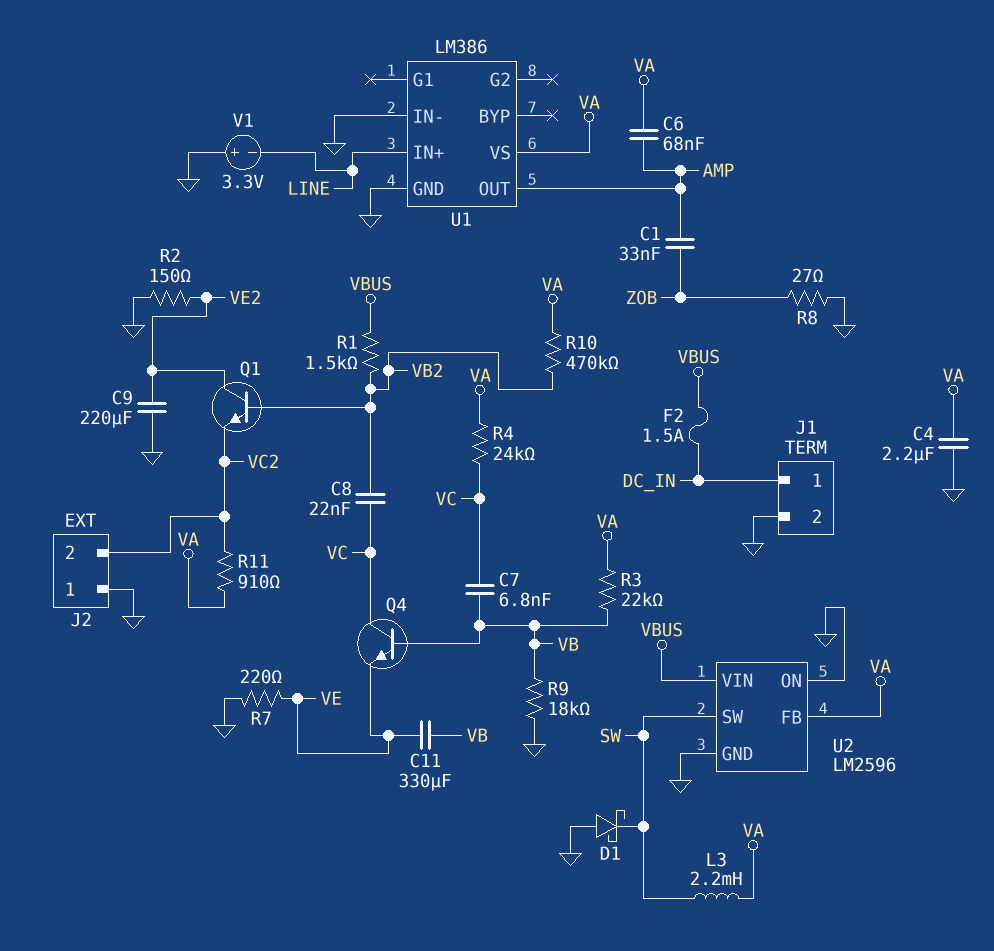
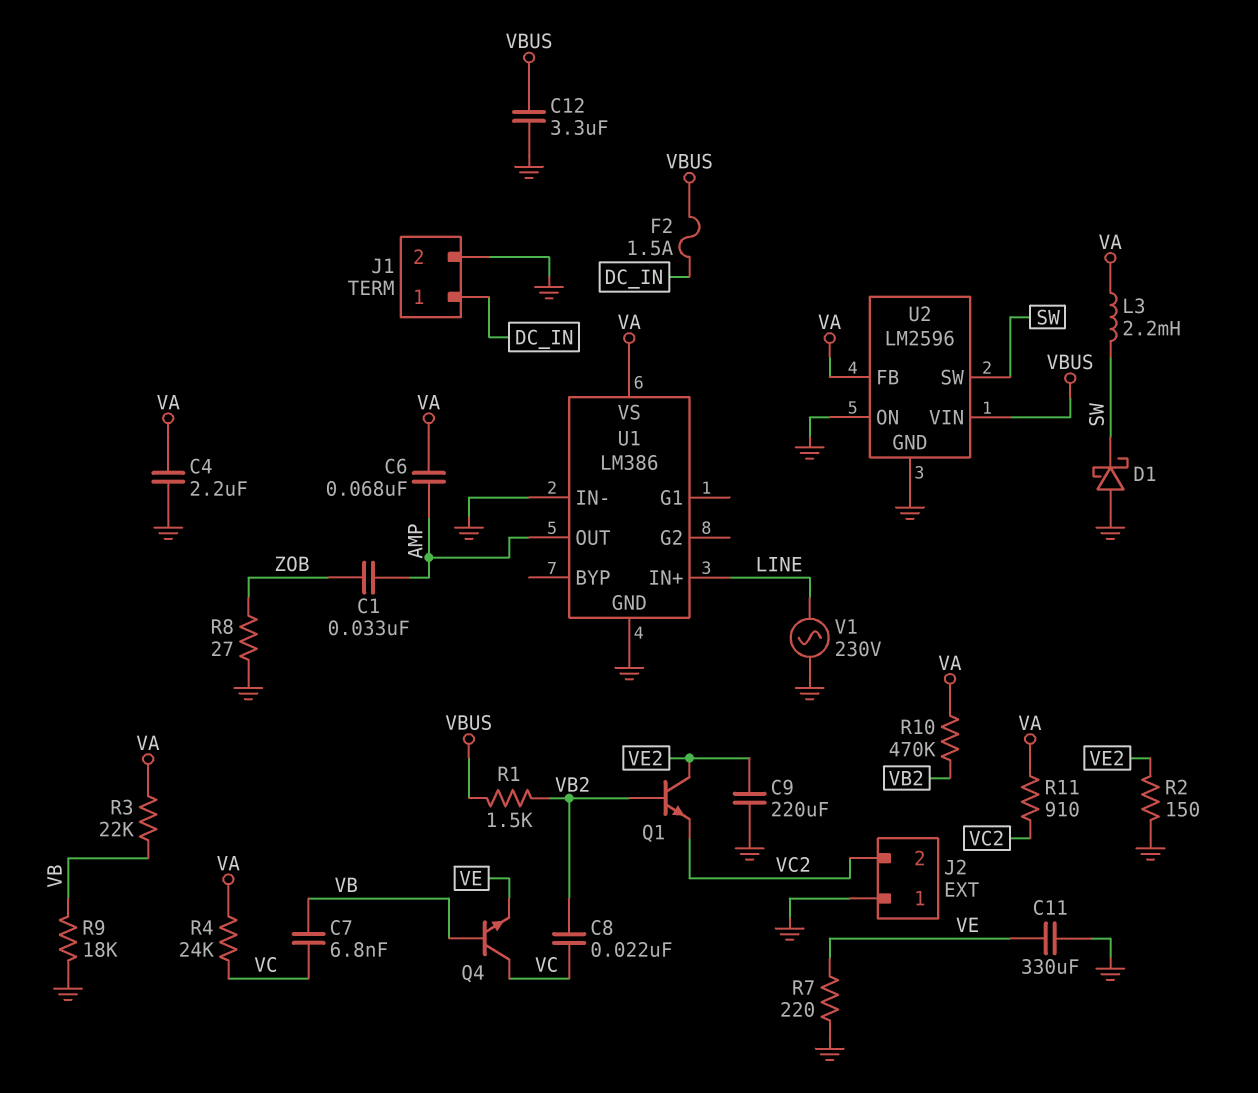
C11: 330uF (VB, VE) -> 330uF (GND, VE)
C12: none -> 3.3uF (GND, VBUS)
V1: 3.3V (plus GND, minus LINE) -> AC 230V (GND, LINE)

